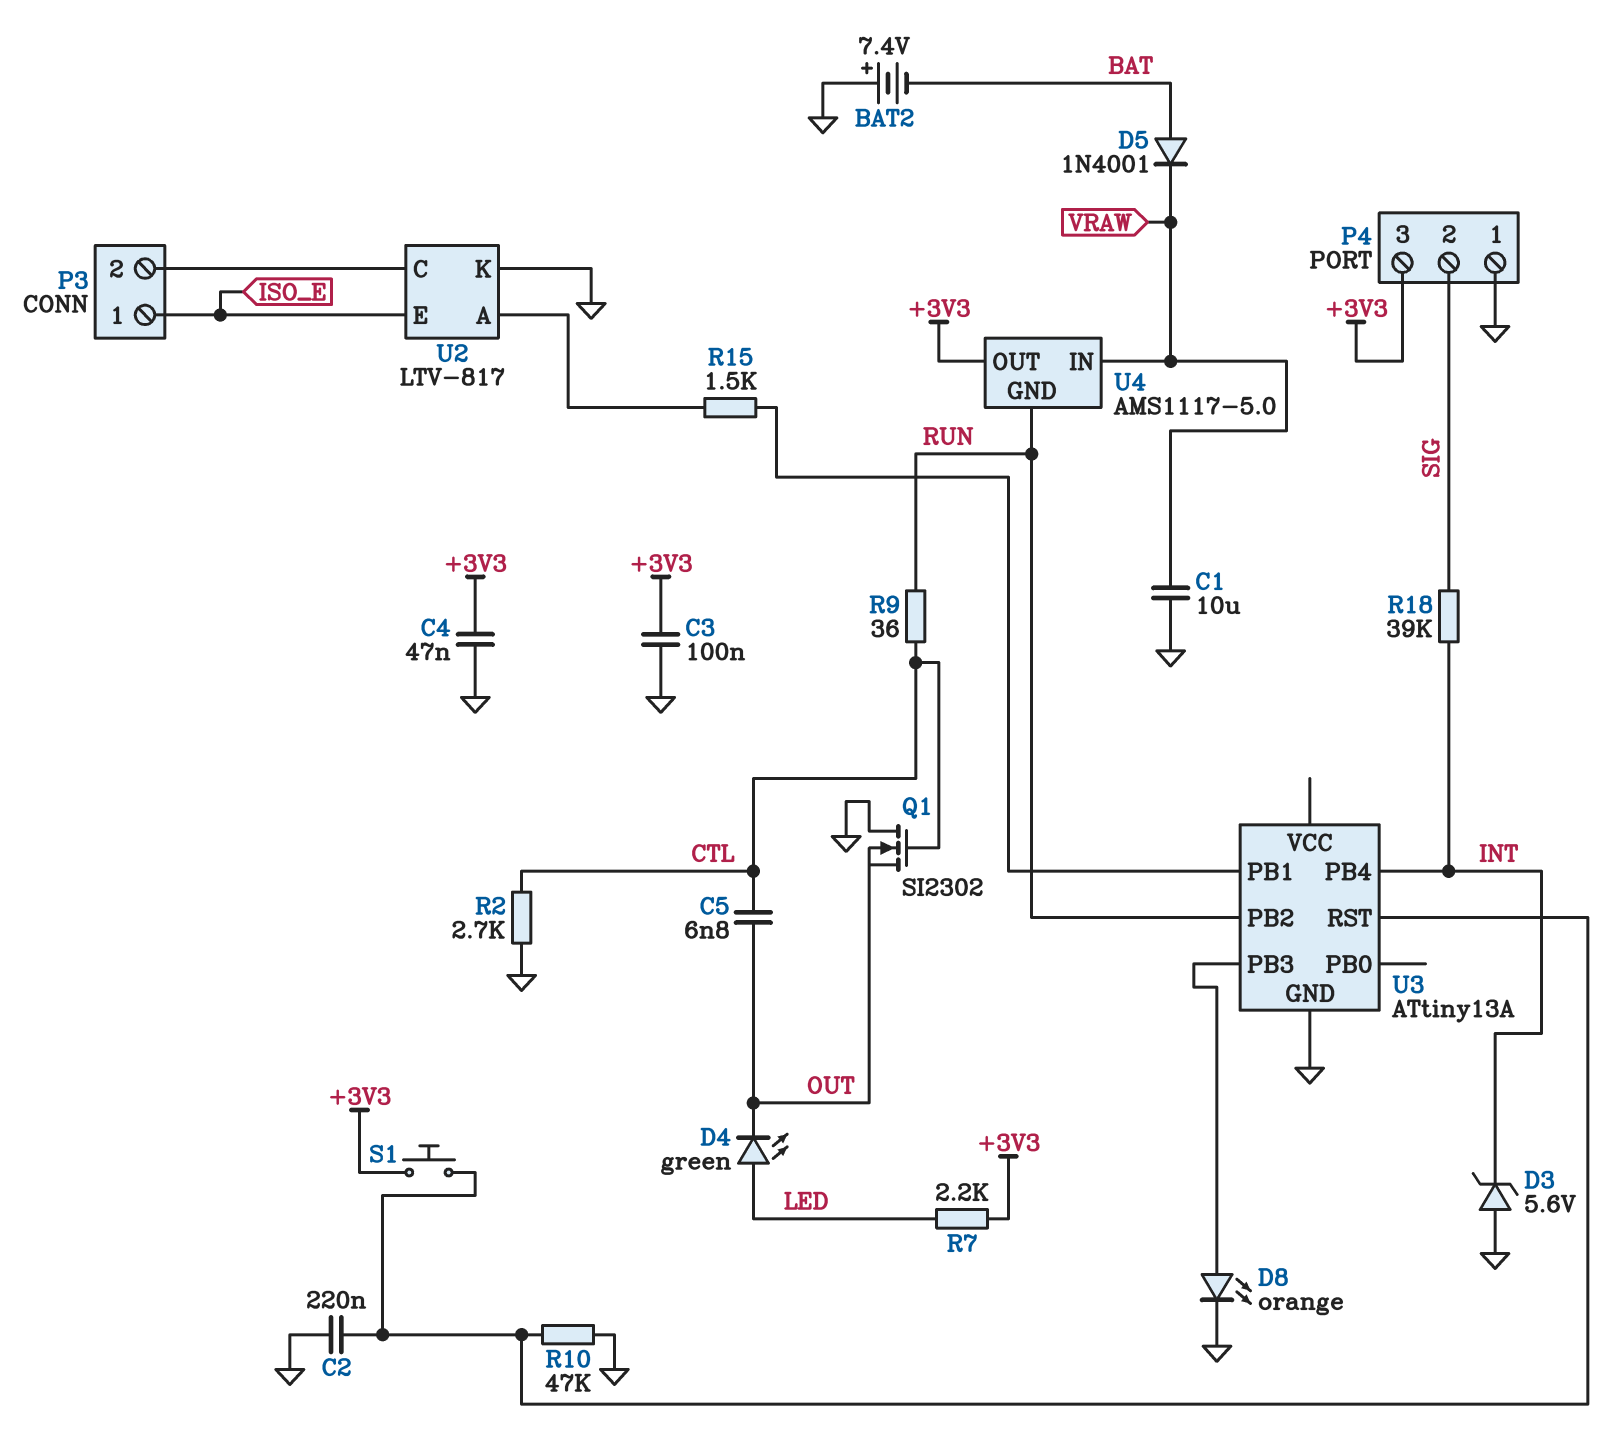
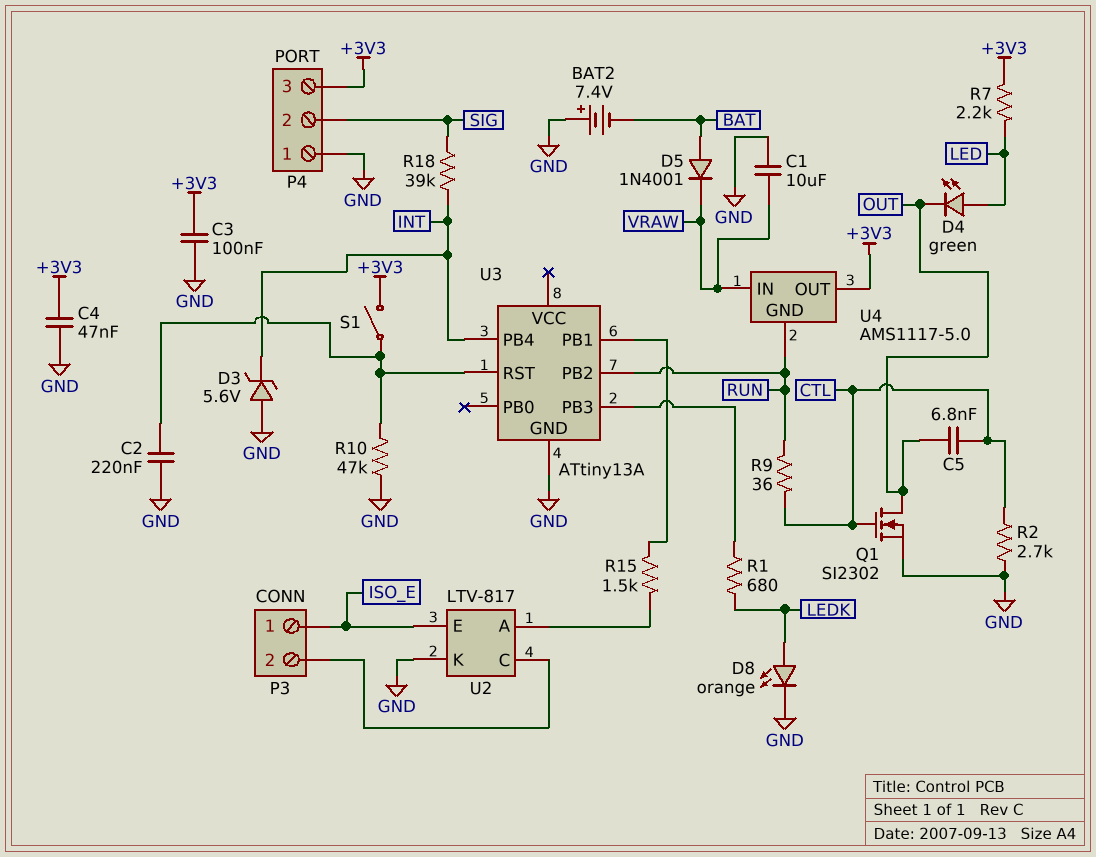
D8: LED orange (A U3/PB3, K GND) -> LED orange (A LEDK, K GND)
Q1: NMOS SI2302 (G CTL, D GND, S OUT) -> NMOS SI2302 (G CTL, D OUT, S GND)
R1: none -> 680 (LEDK, U3/PB3)
S1: button (+3V3, U3/RST) -> switch (+3V3, U3/RST)

